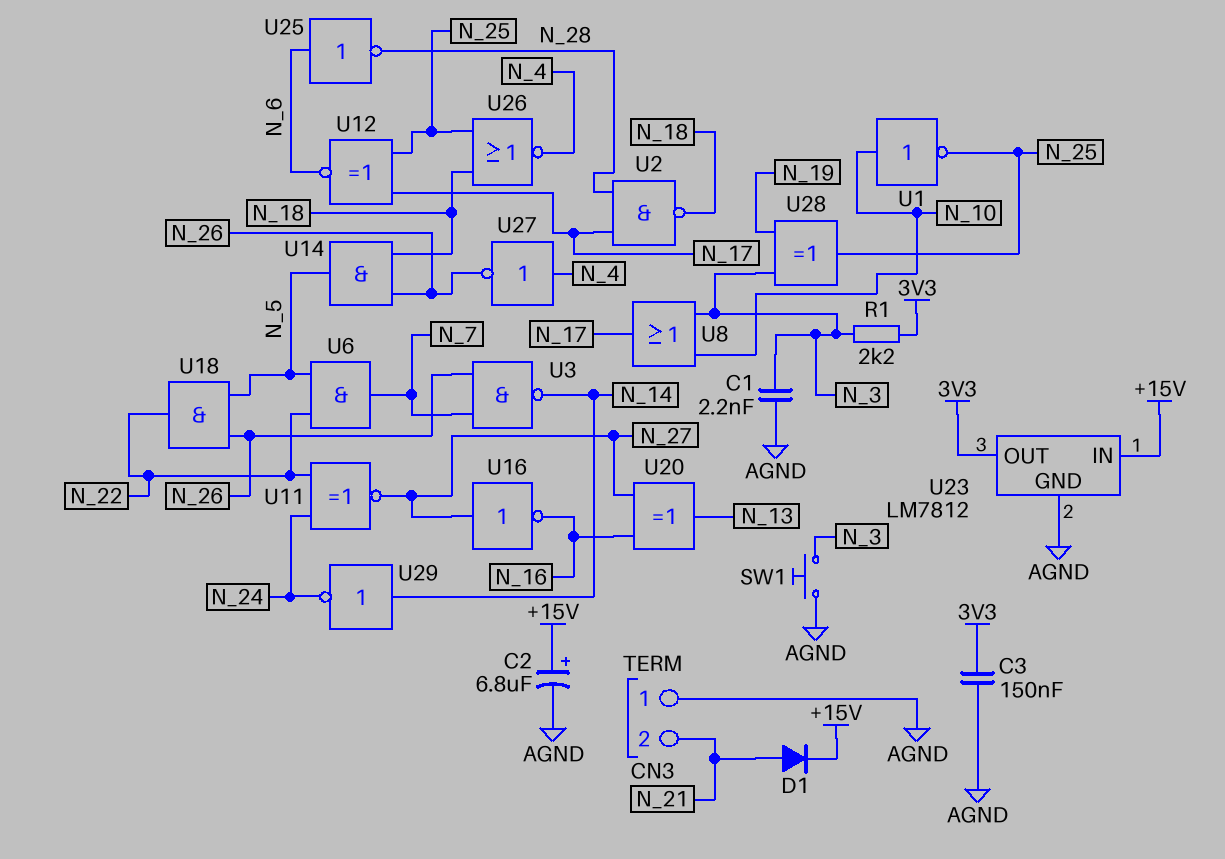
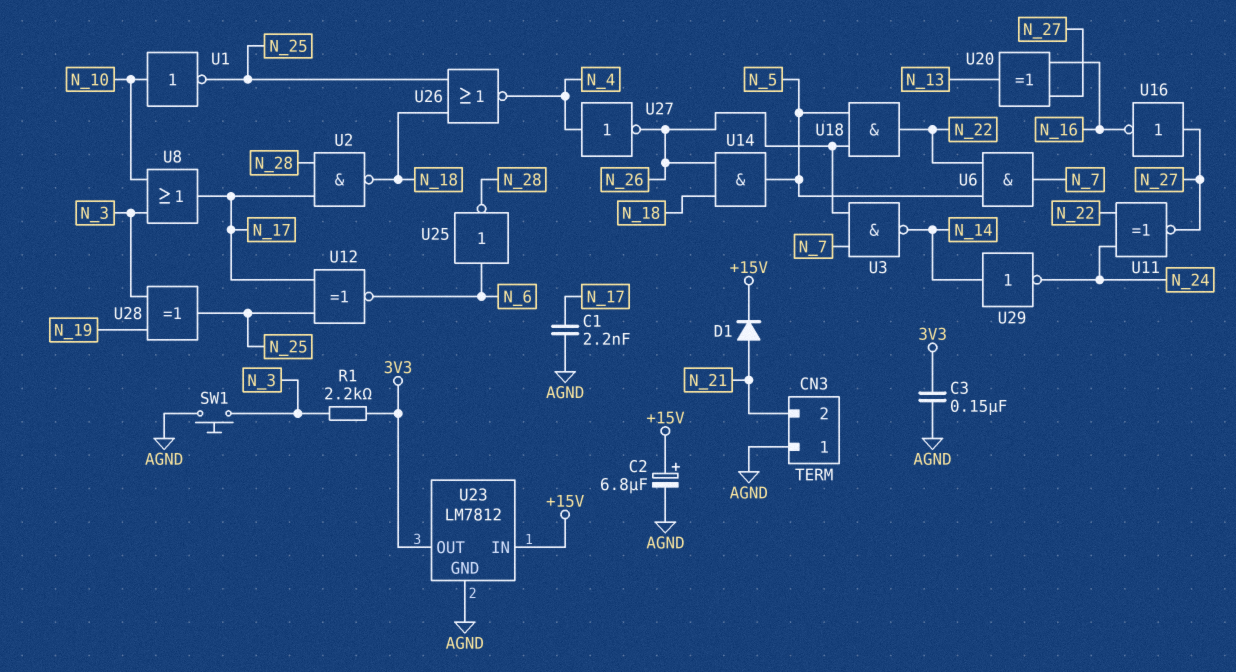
C1: 2.2nF (AGND, N_3) -> 2.2nF (AGND, N_17)

